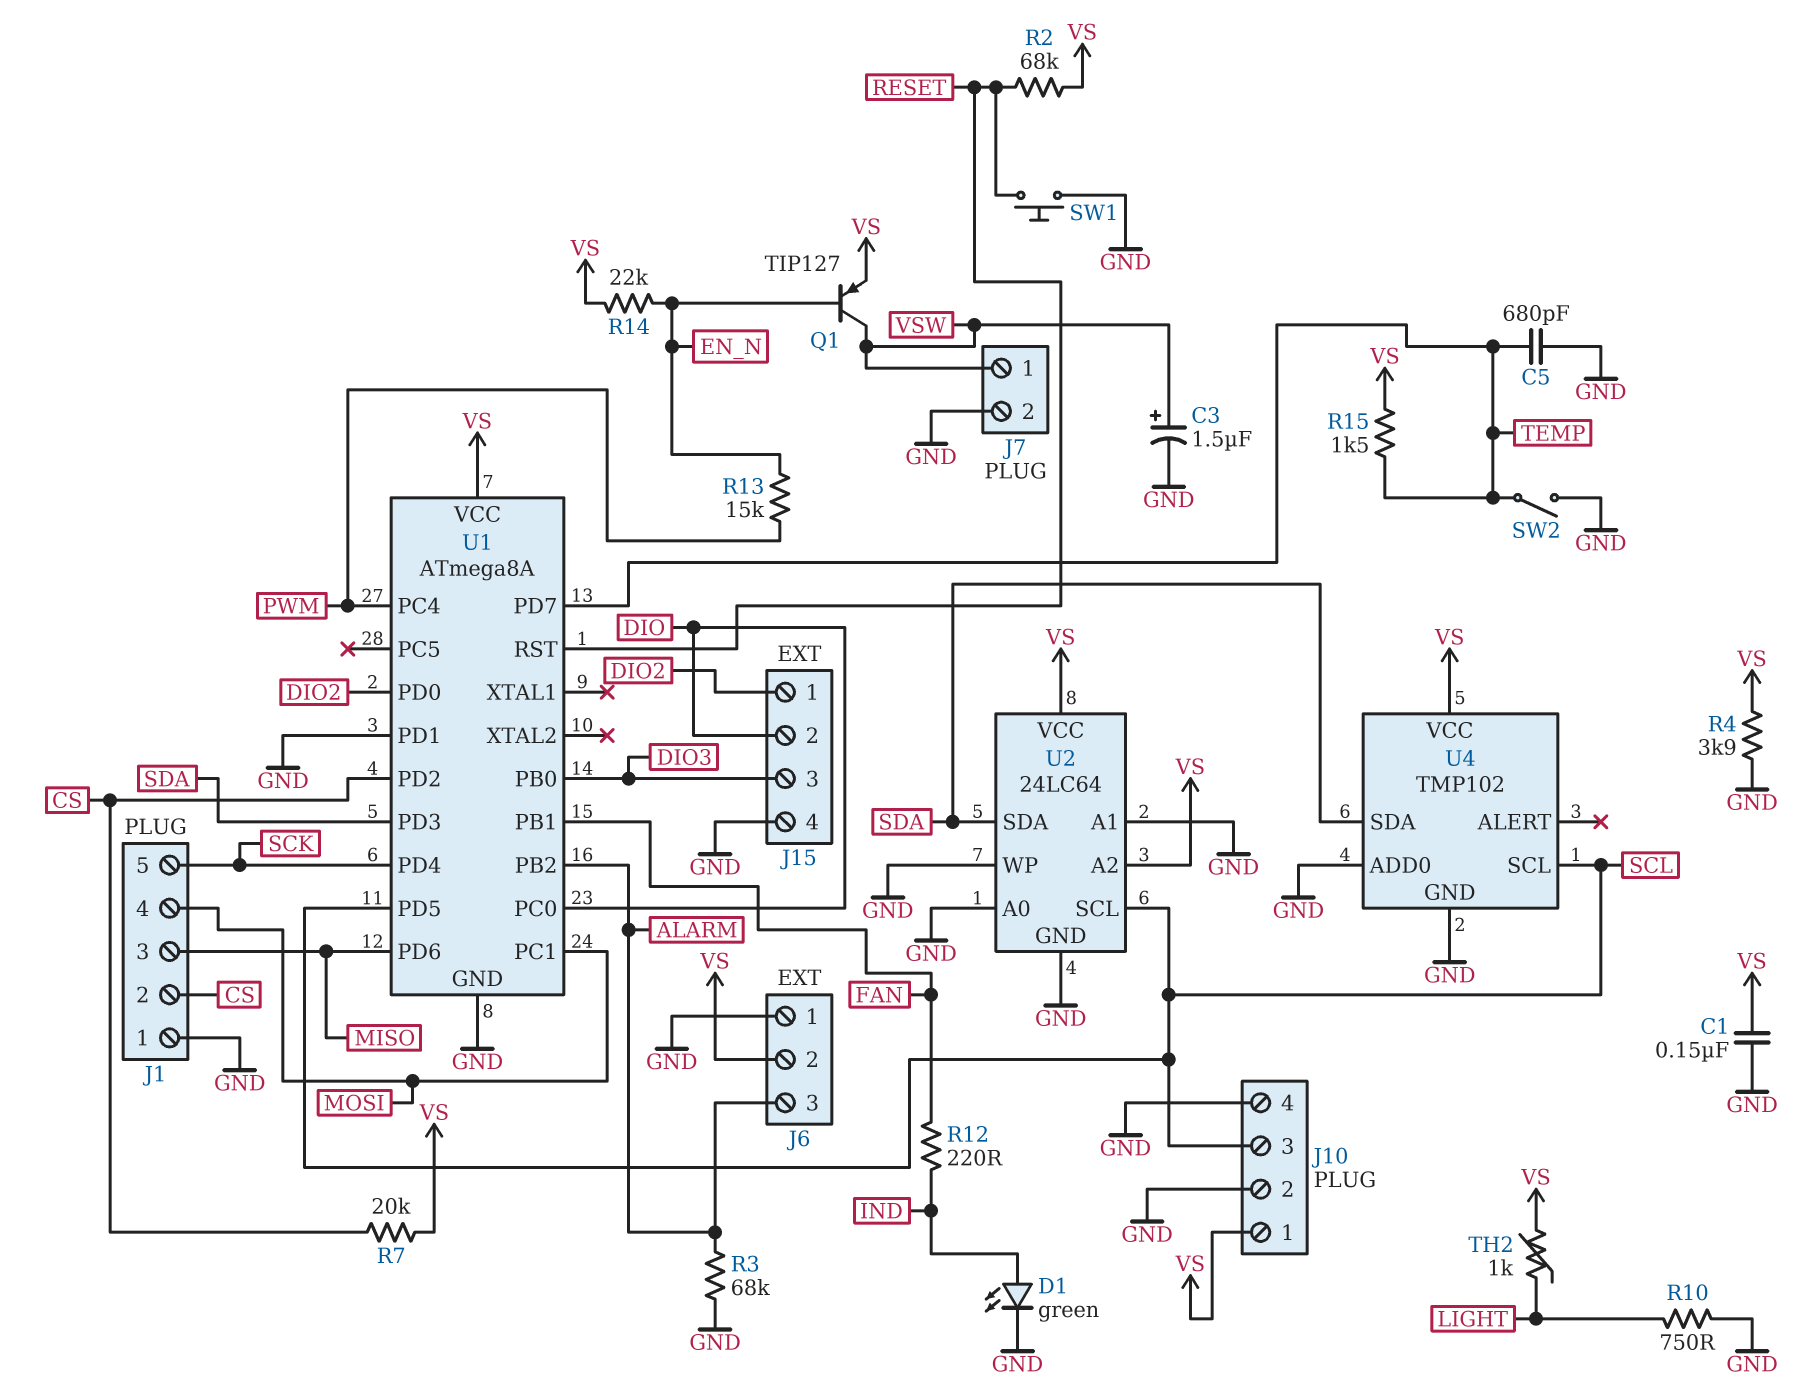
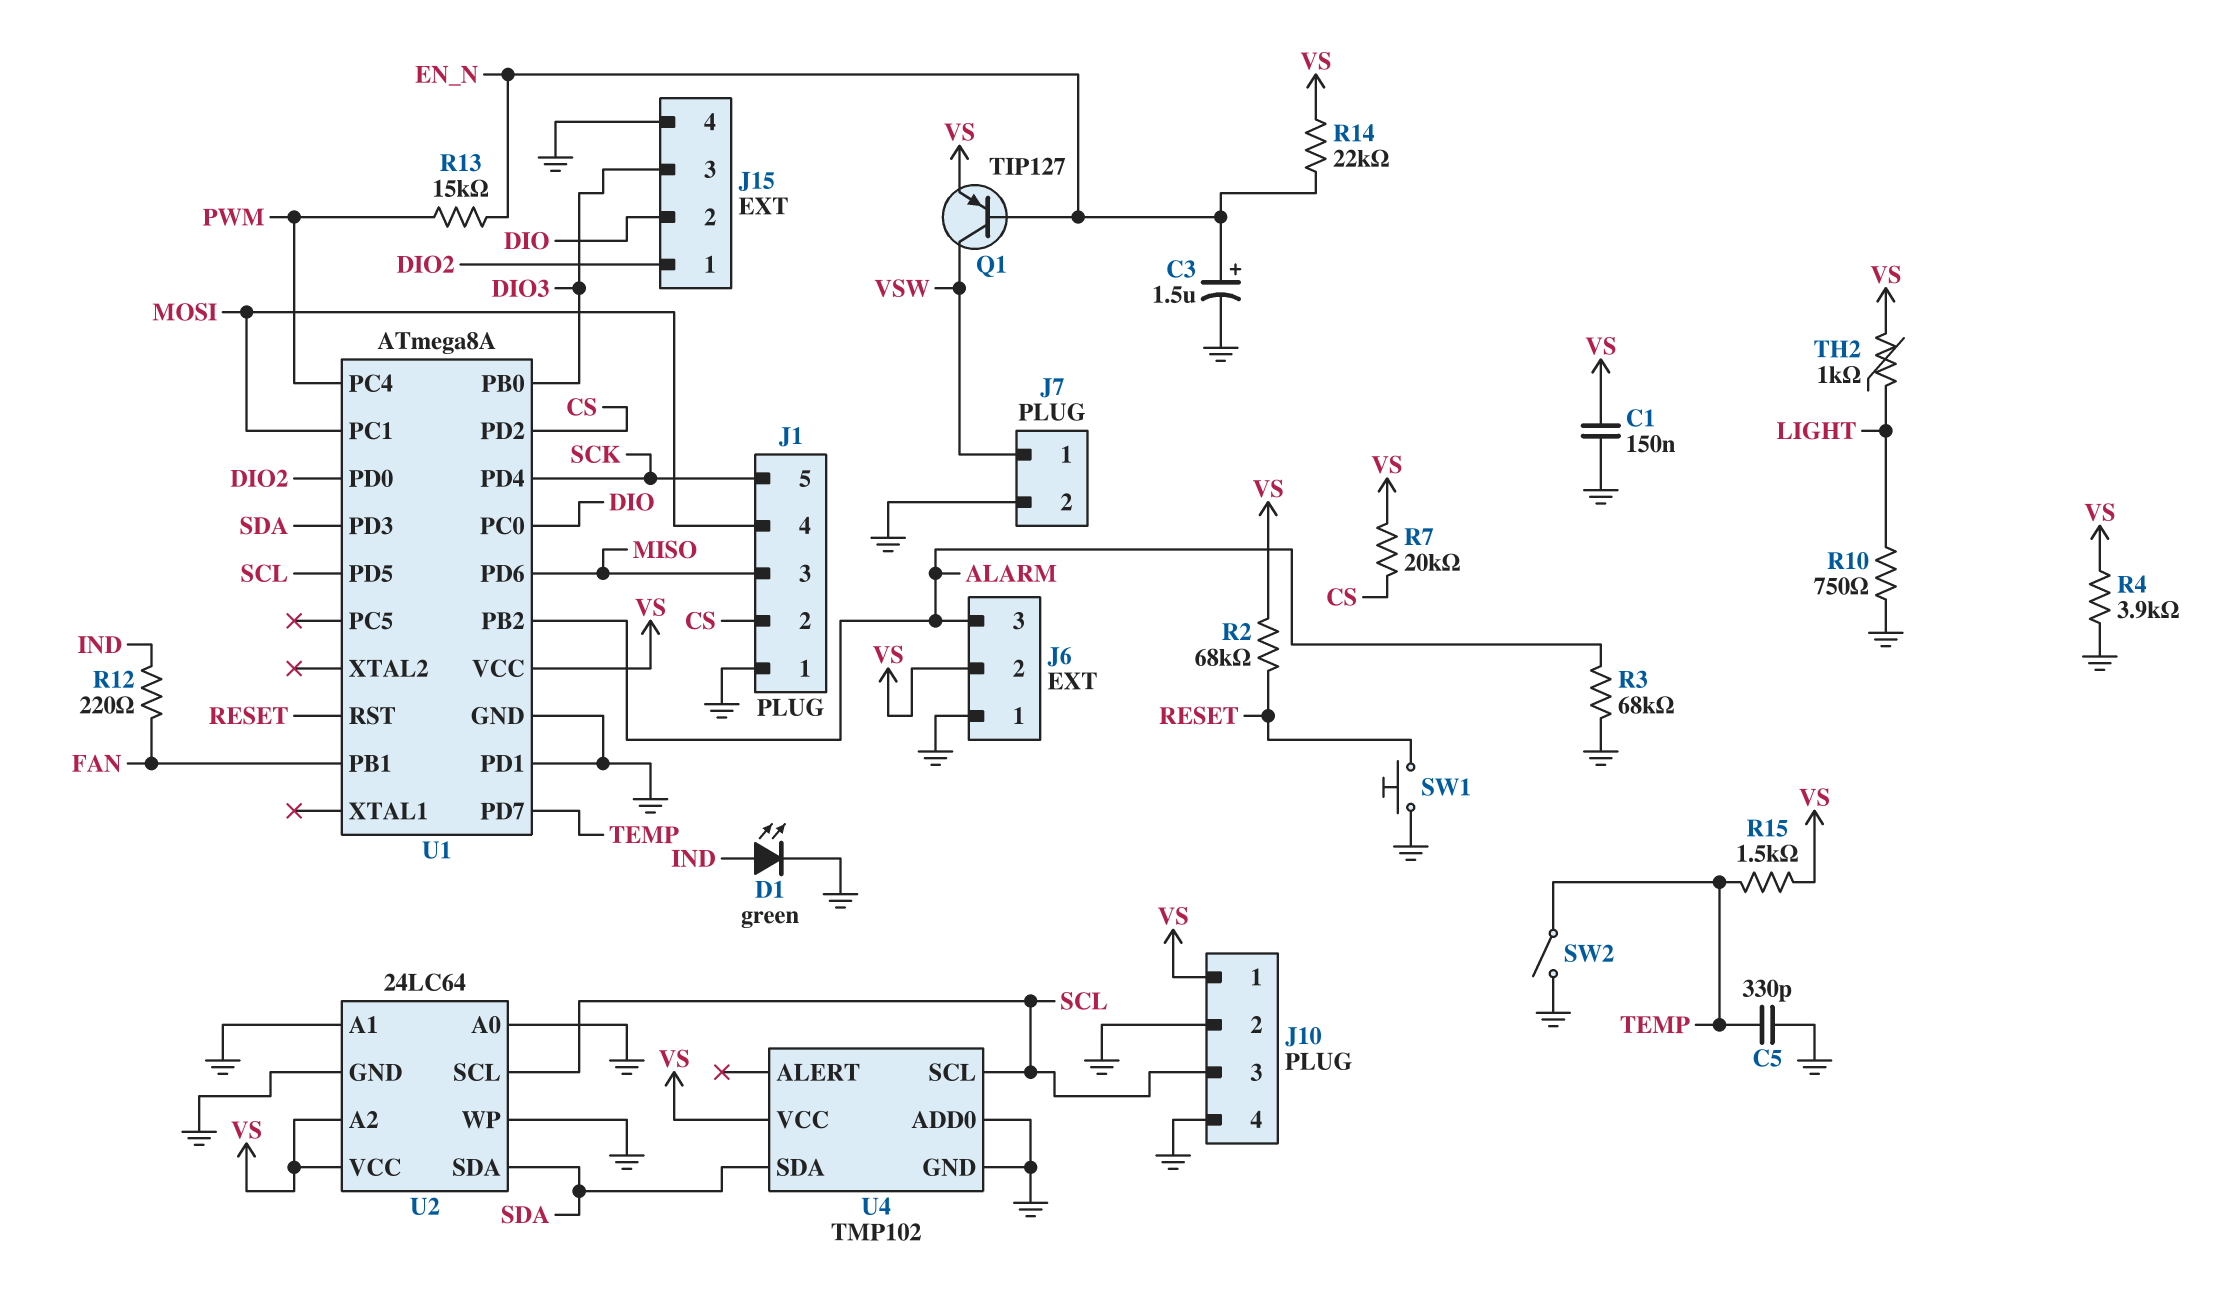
C3: 1.5uF (plus VSW, minus GND) -> 1.5uF (plus EN_N, minus GND)
C5: 680pF (GND, TEMP) -> 330pF (GND, TEMP)

